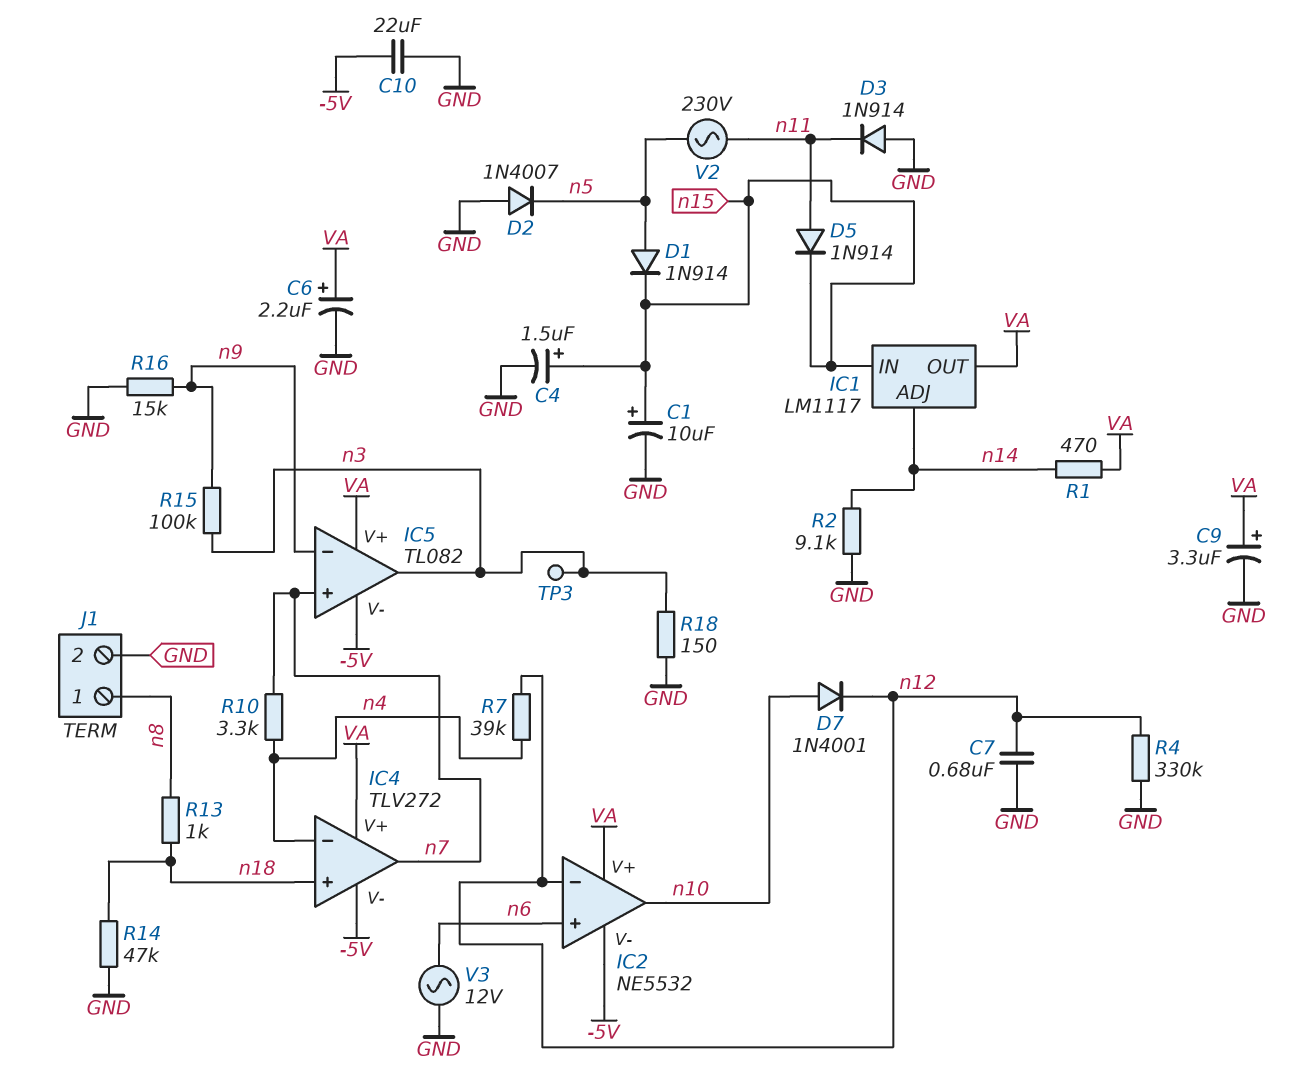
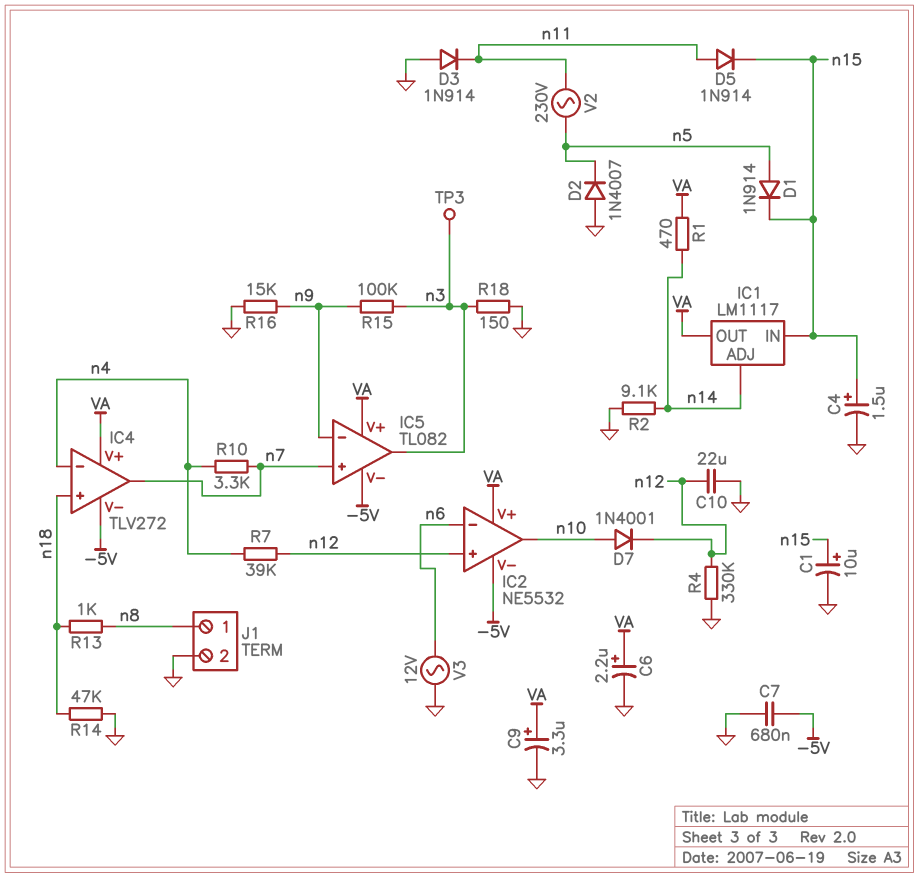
C7: 680nF (GND, n12) -> 680nF (-5V, GND)
C10: 22uF (-5V, GND) -> 22uF (GND, n12)
IC2 pin in+: n6 -> n12
IC2 pin in-: n12 -> n6

